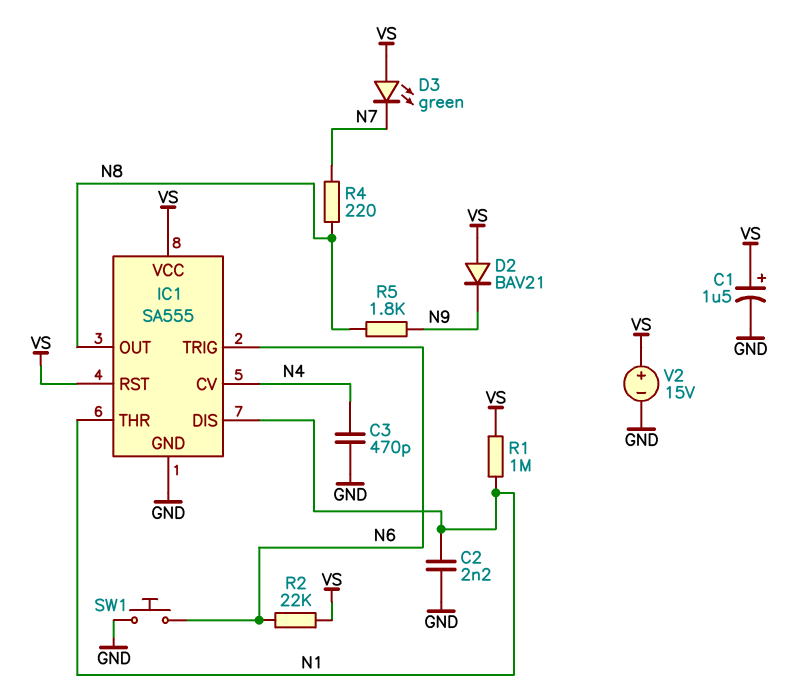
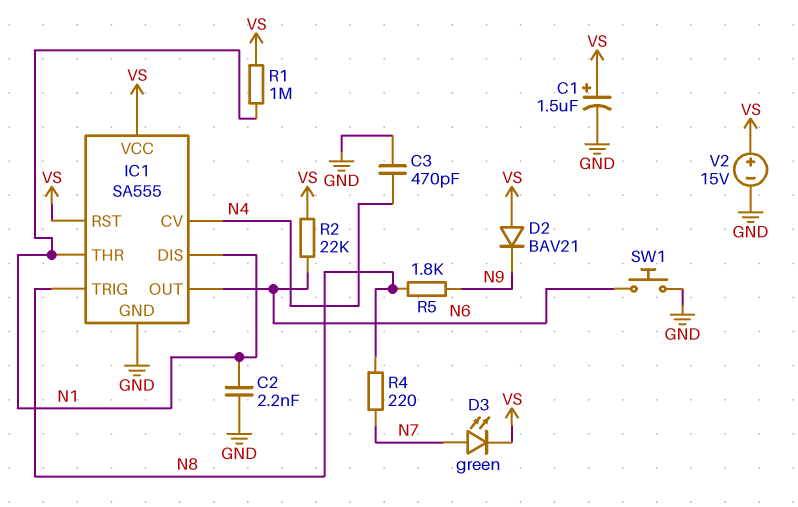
D3: LED green (A VS, K N7) -> LED green (A N7, K VS)
IC1 pin OUT: N8 -> N6
IC1 pin TRIG: N6 -> N8

